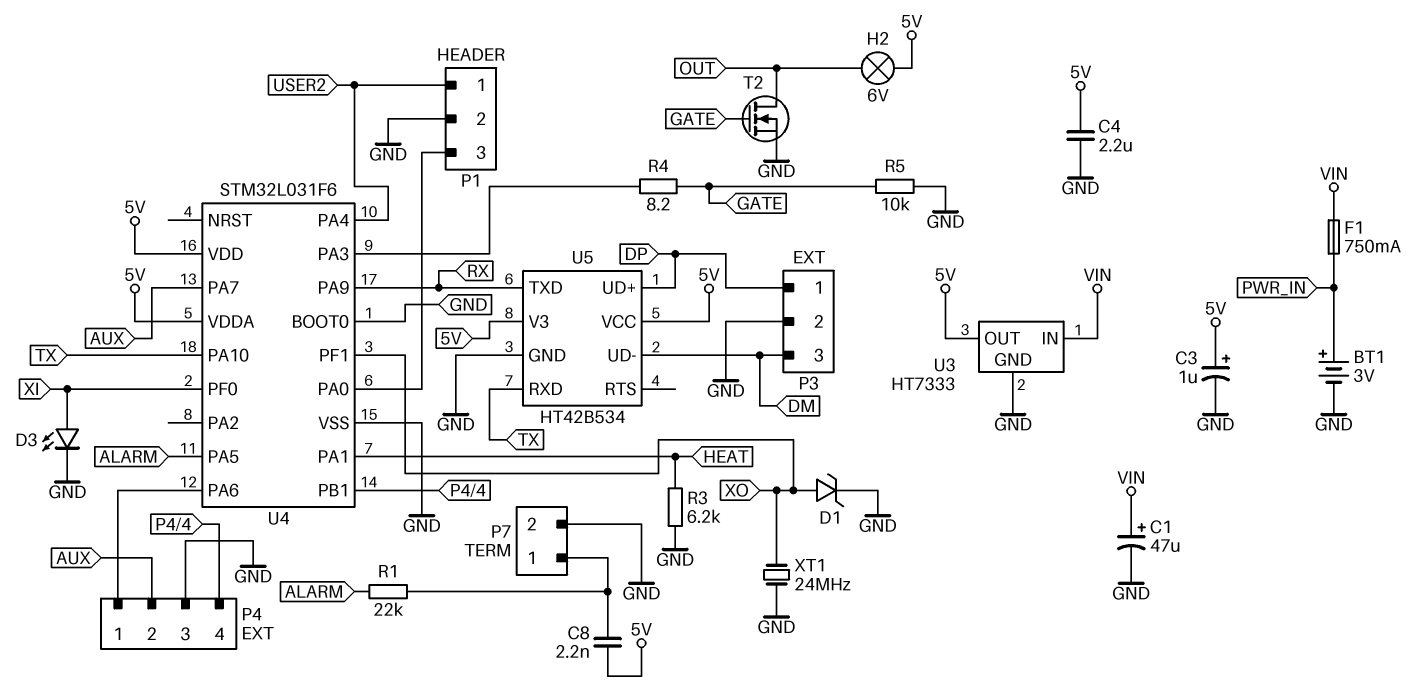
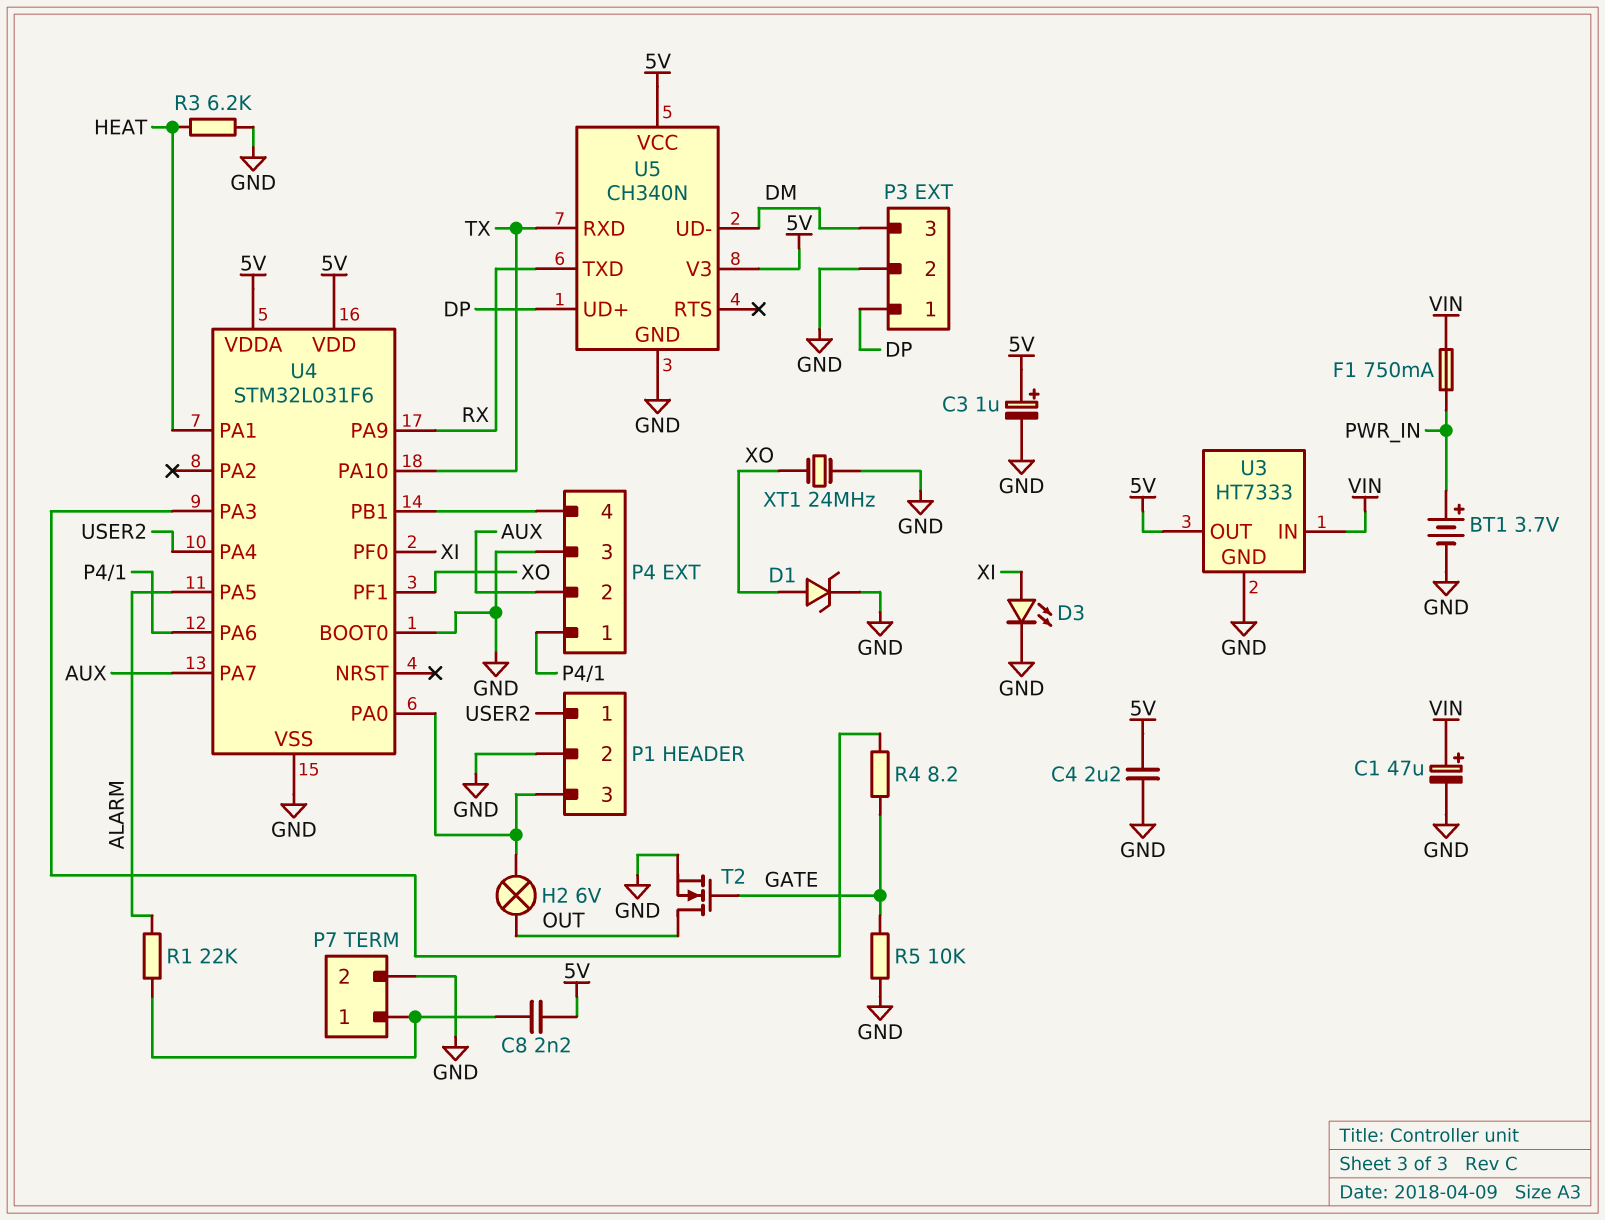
BT1: 3V (plus PWR_IN, minus GND) -> 3.7V (plus PWR_IN, minus GND)
H2: lamp 6V (5V, OUT) -> lamp 6V (OUT, P1/3)
U5: HT42B534 -> CH340N

